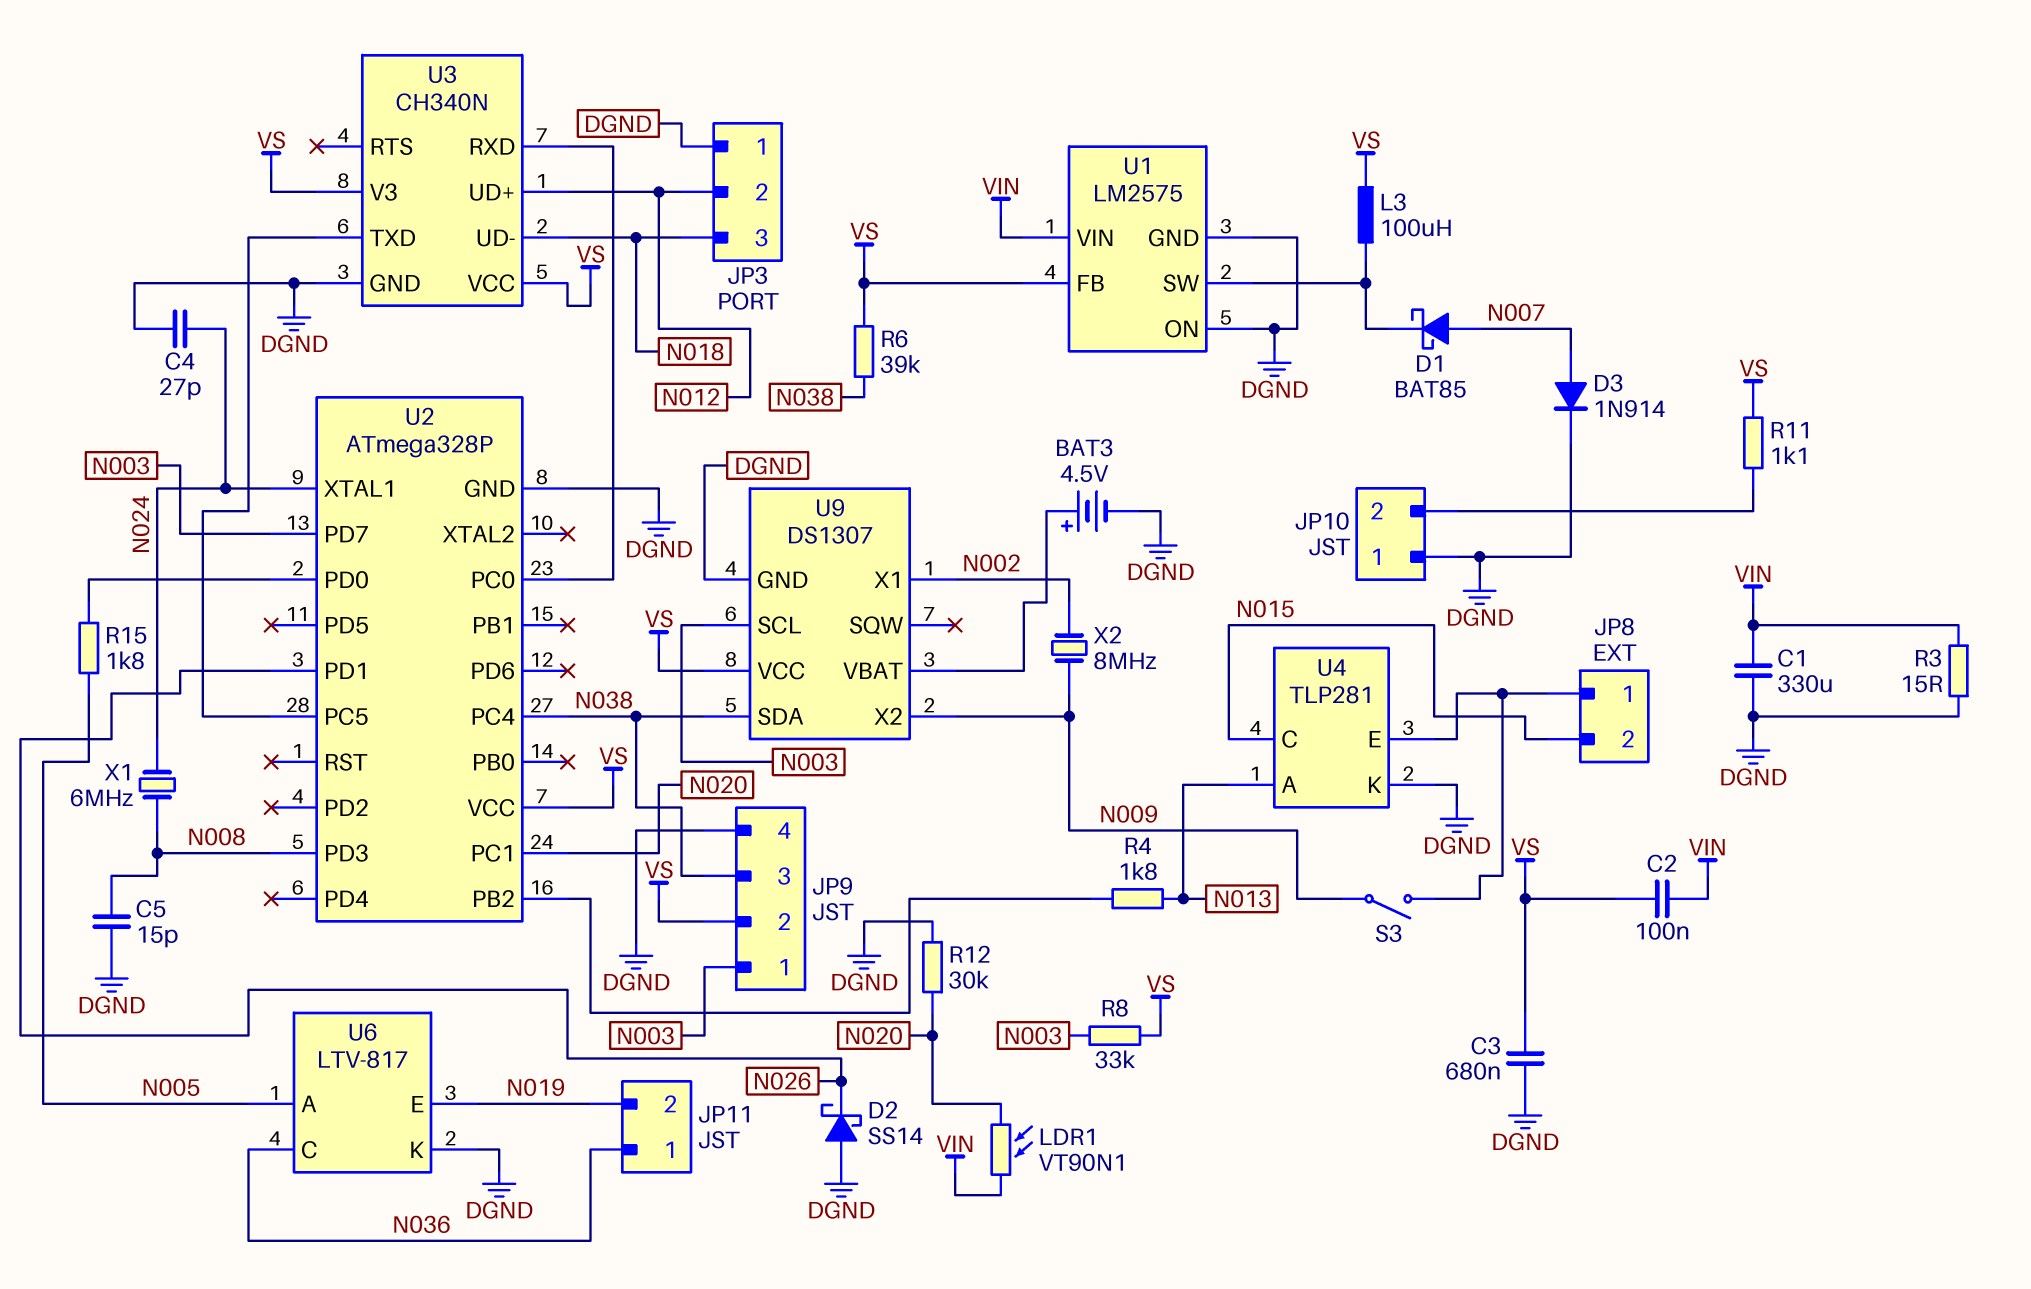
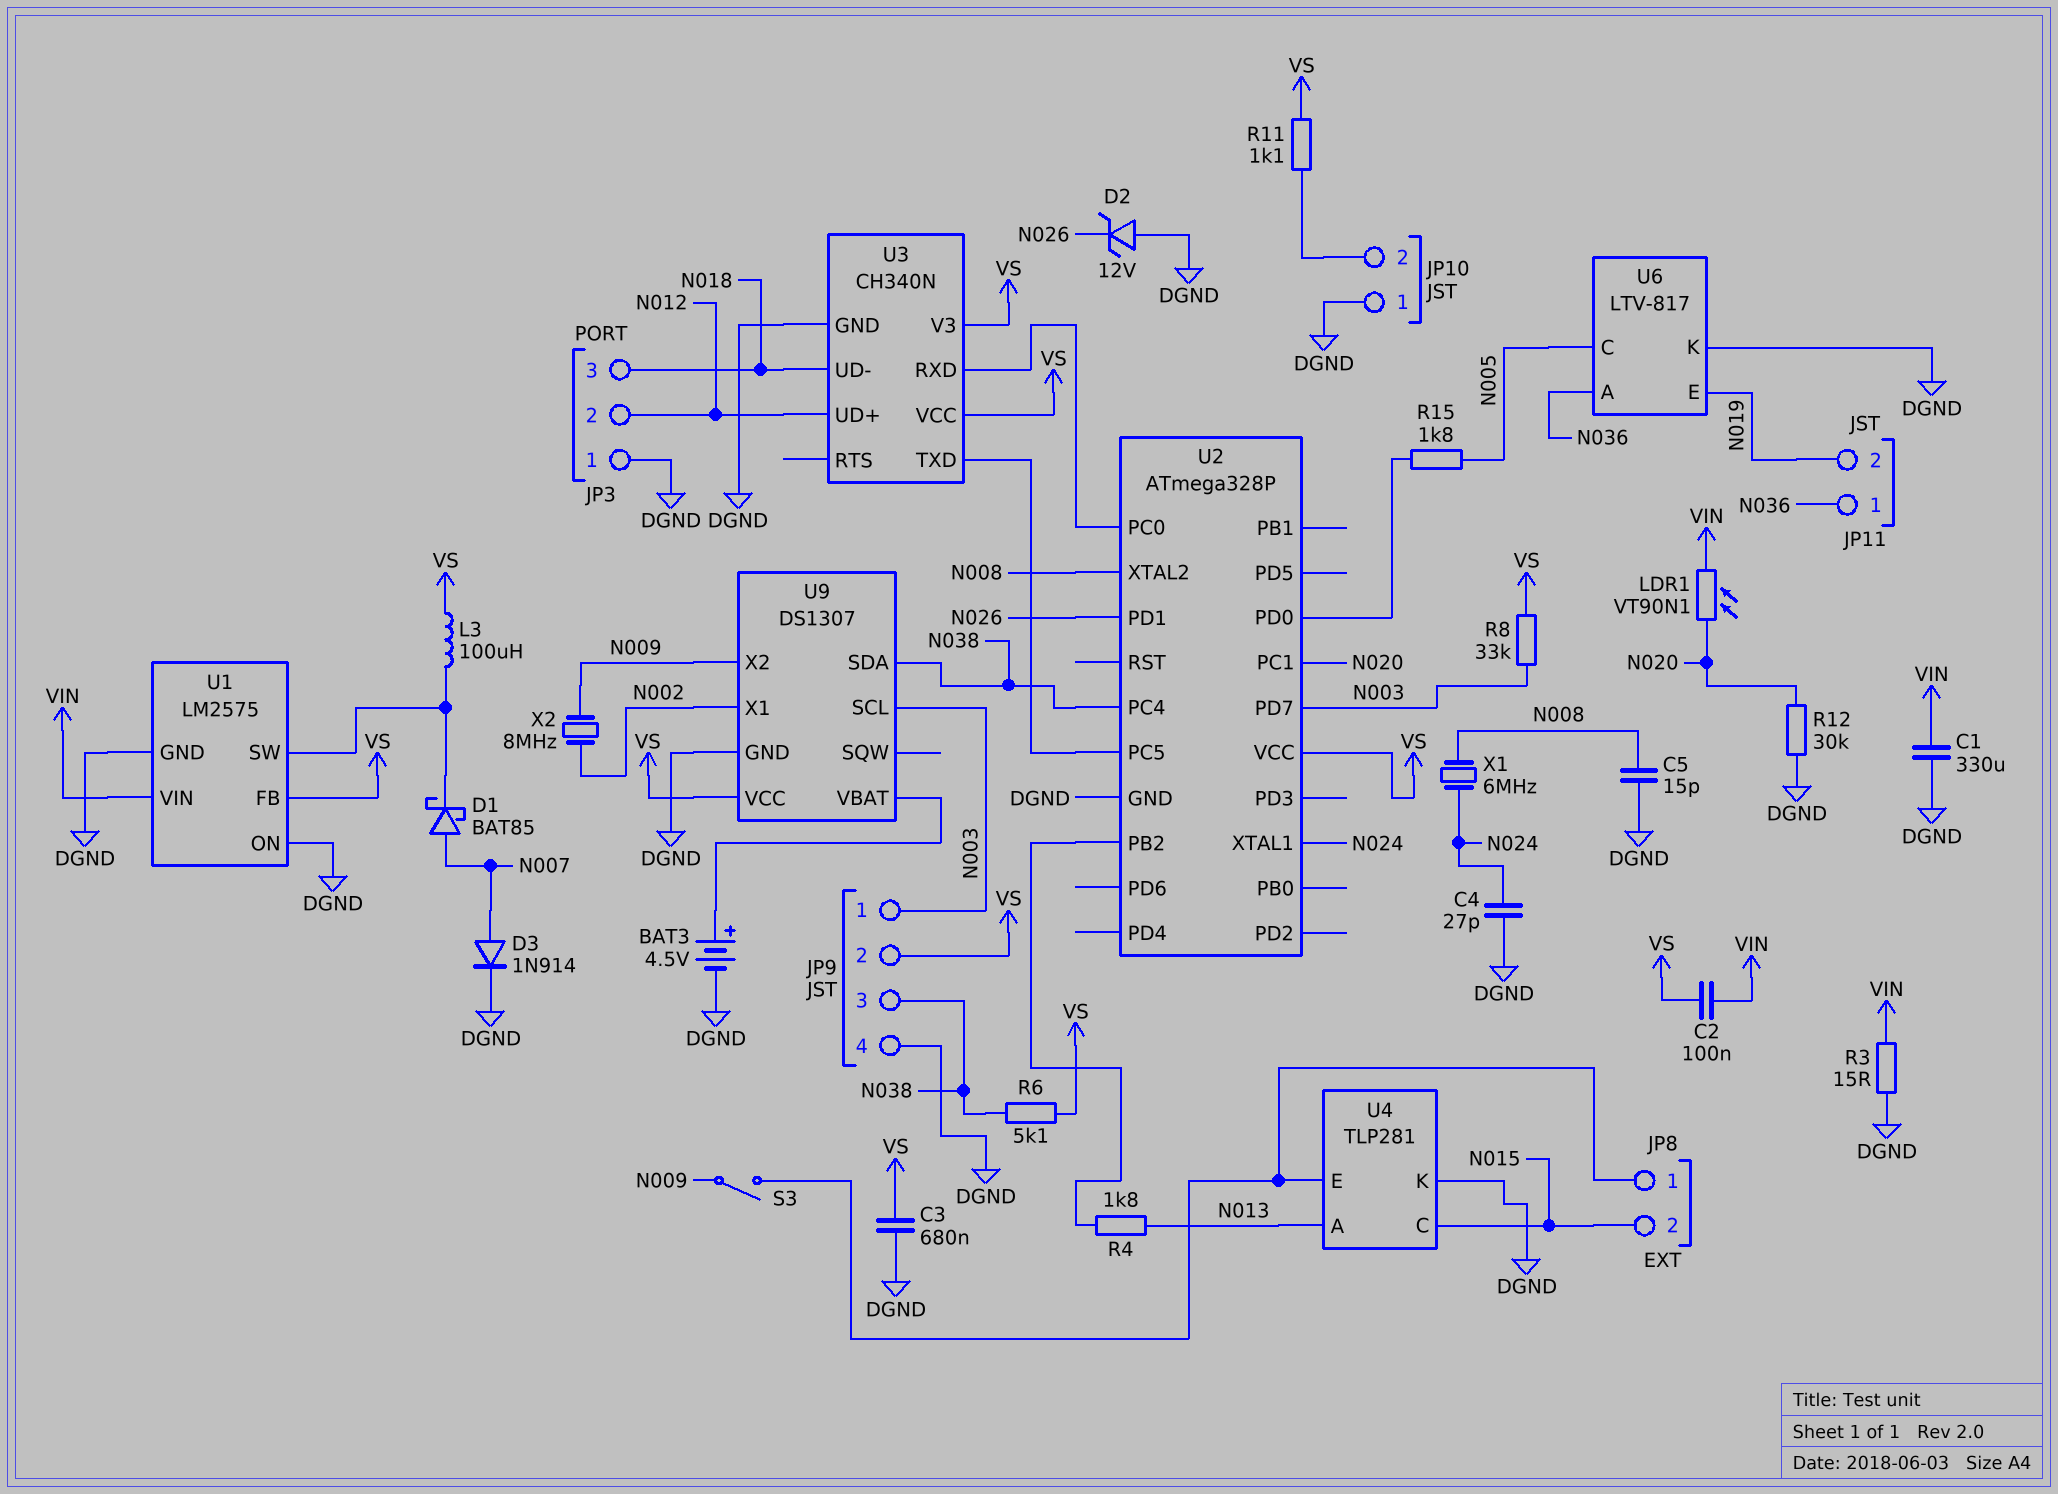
D2: schottky SS14 (A DGND, K N026) -> zener 12V (A DGND, K N026)
R6: 39k (N038, VS) -> 5.1k (N038, VS)
U2 pin PD3: N008 -> none
U2 pin XTAL2: none -> N008
U6 pin A: N005 -> N036
U6 pin C: N036 -> N005

